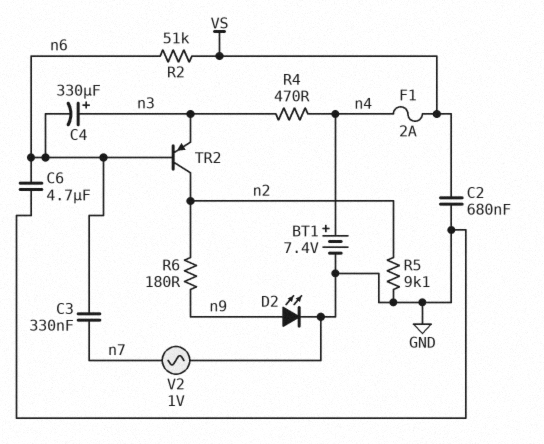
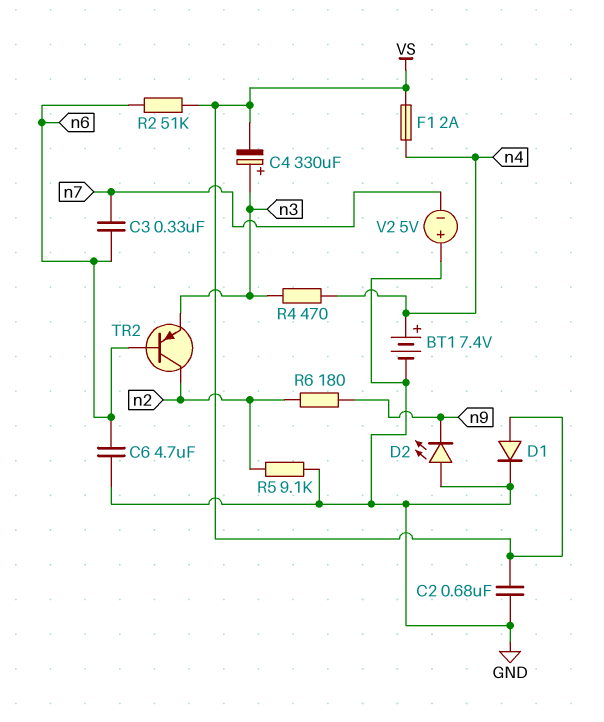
C4: 330uF (plus n3, minus n6) -> 330uF (plus n3, minus VS)
D1: none -> diode (A VS, K GND)
D2: LED (A n9, K GND) -> LED (A GND, K n9)
V2: AC 1V (GND, n7) -> 5V (plus GND, minus n7)

